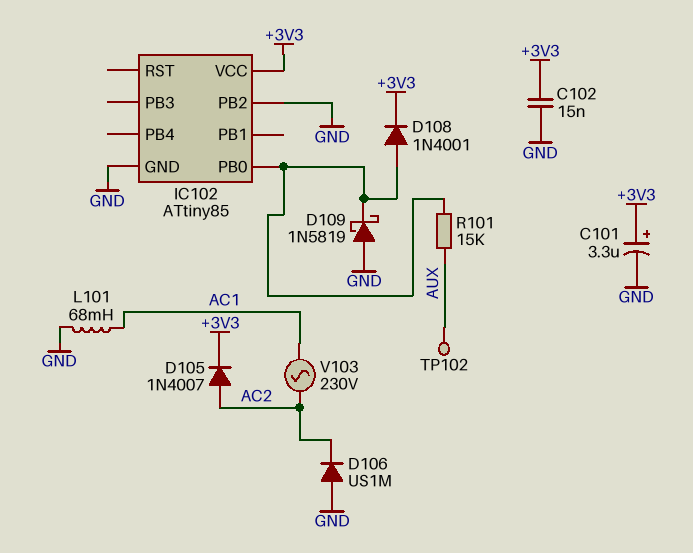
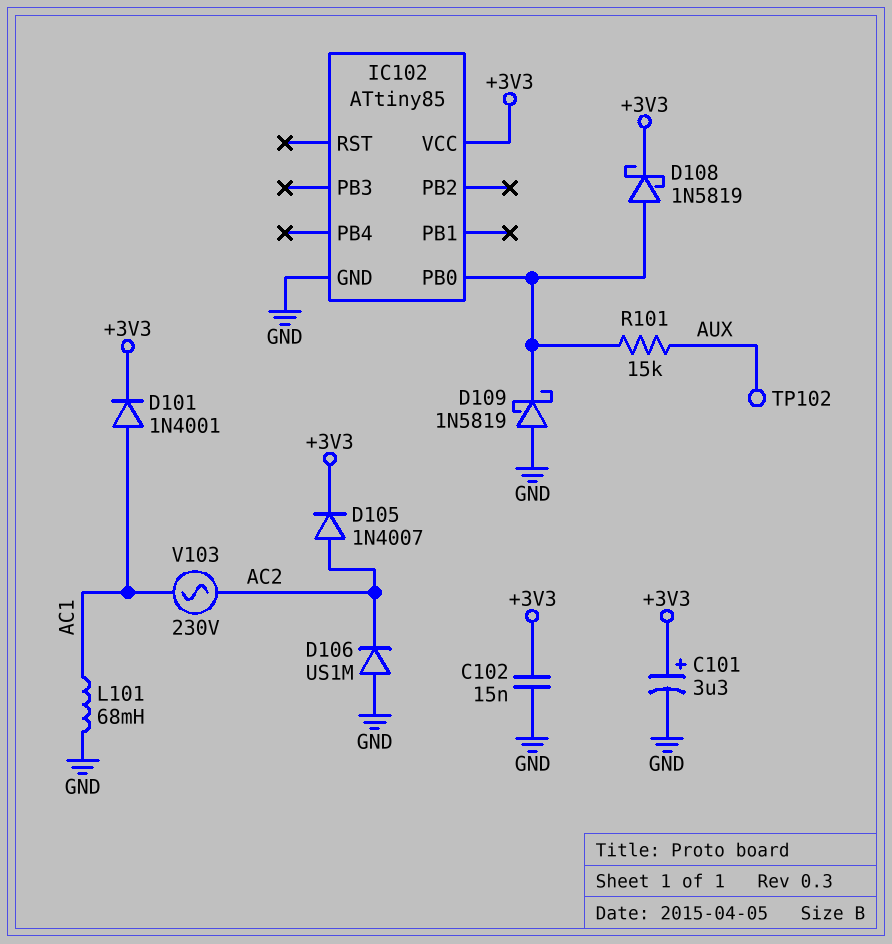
D101: none -> diode 1N4001 (A AC1, K +3V3)
D108: diode 1N4001 (A IC102/PB0, K +3V3) -> schottky 1N5819 (A IC102/PB0, K +3V3)
IC102 pin PB2: GND -> none

